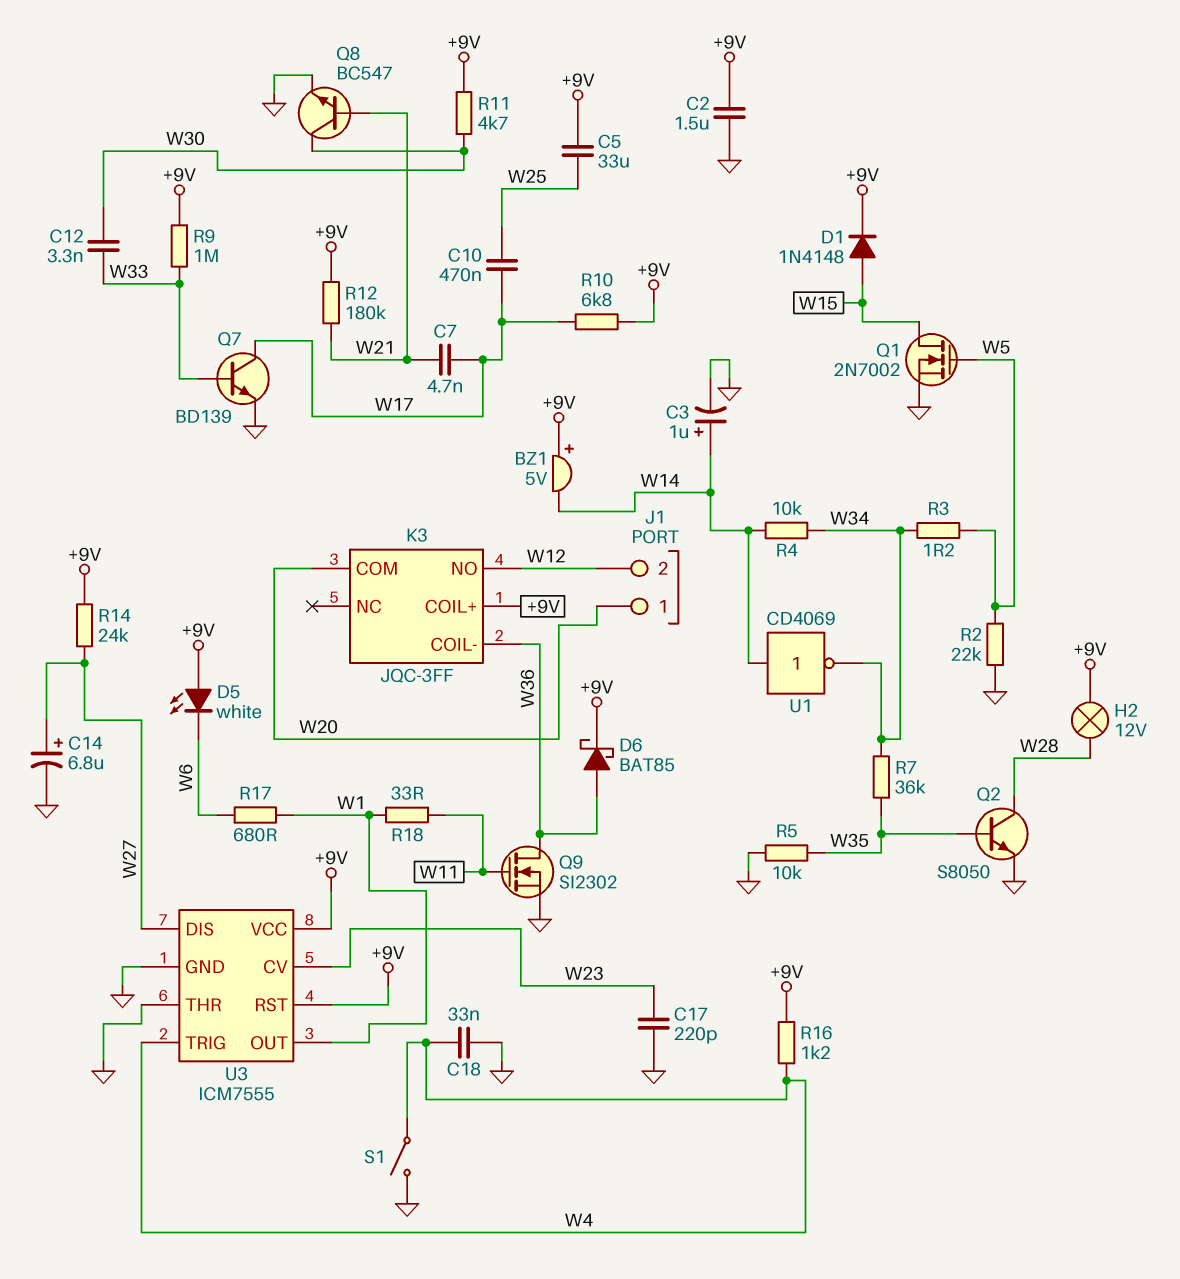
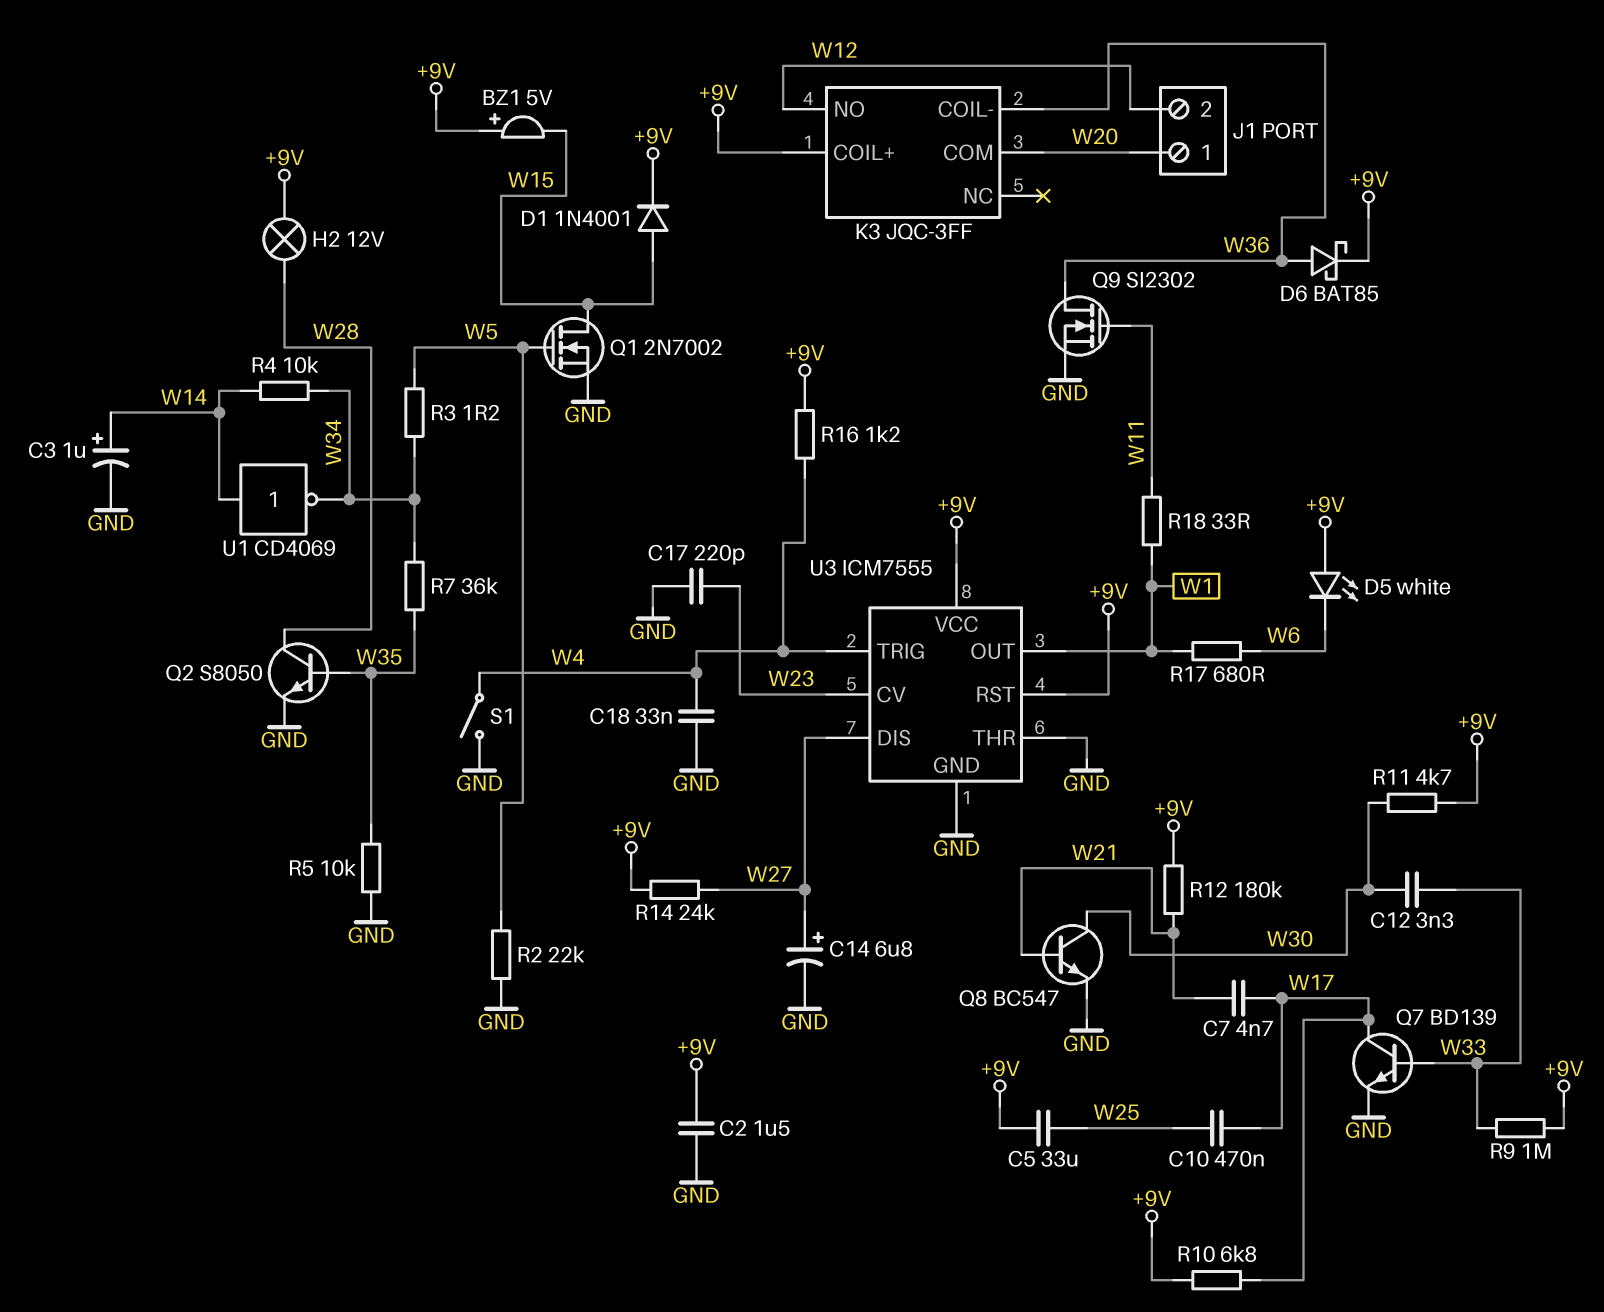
BZ1: buzzer 5V (plus +9V, minus W14) -> buzzer 5V (plus +9V, minus W15)
D1: diode 1N4148 (A W15, K +9V) -> diode 1N4001 (A W15, K +9V)

